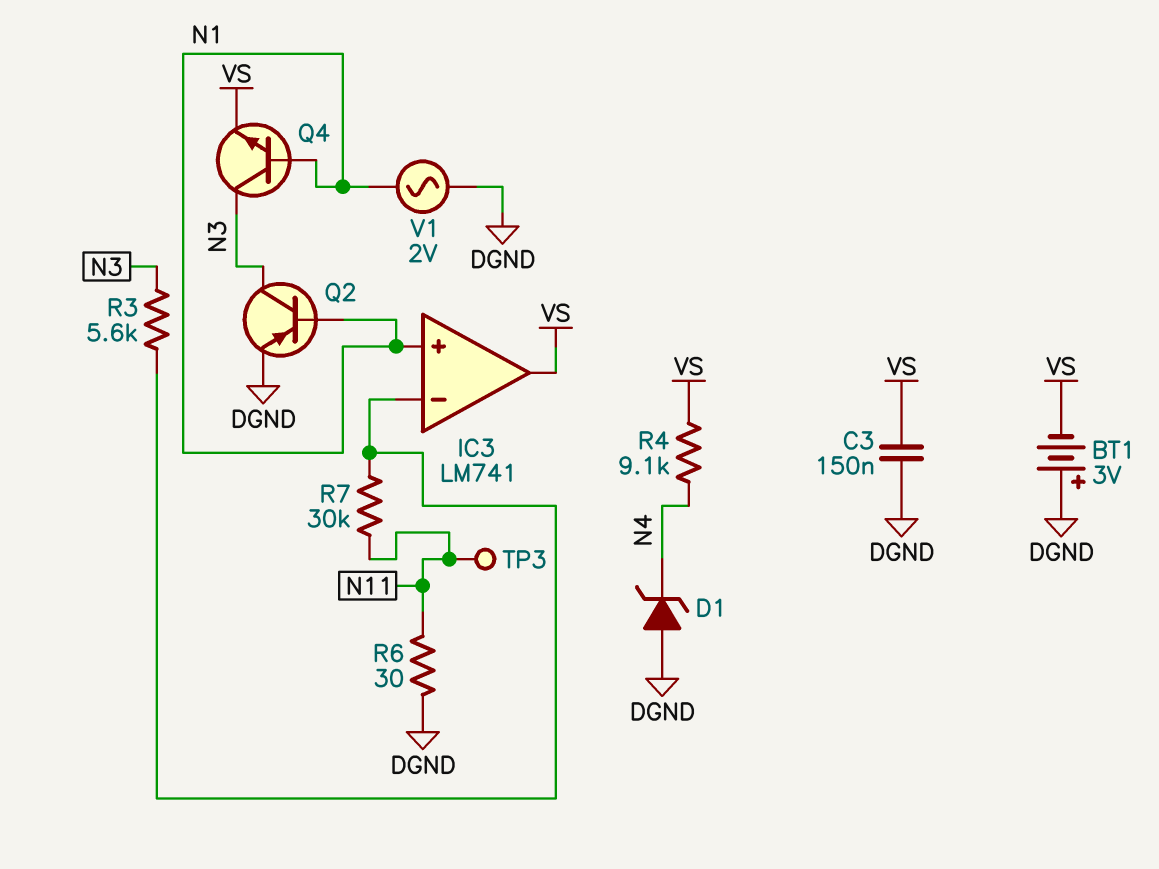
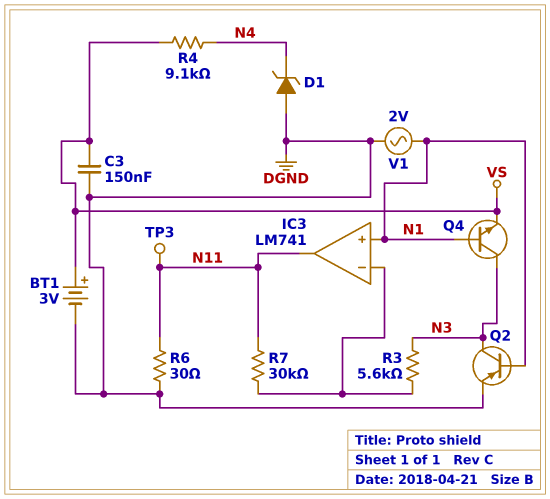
BT1: 3V (plus DGND, minus VS) -> 3V (plus VS, minus DGND)
IC3 pin out: VS -> N11

